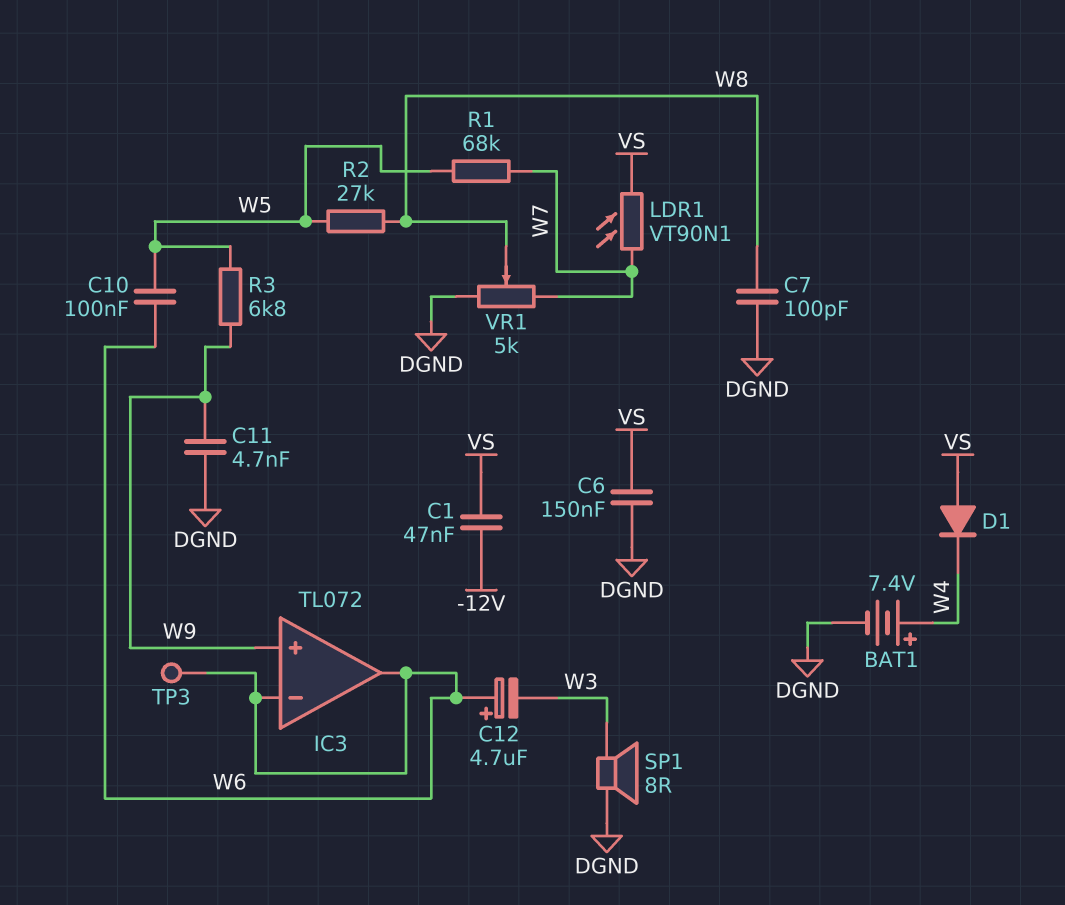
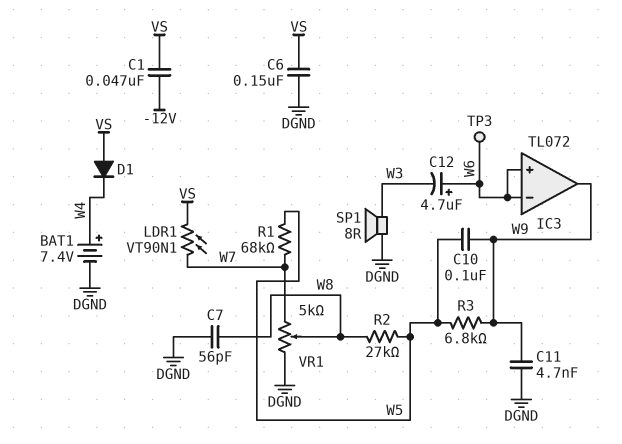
C7: 100pF (DGND, W8) -> 56pF (DGND, W8)
C10: 100nF (W5, W6) -> 100nF (W5, W9)
IC3 pin in+: W9 -> W6
IC3 pin out: W6 -> W9

